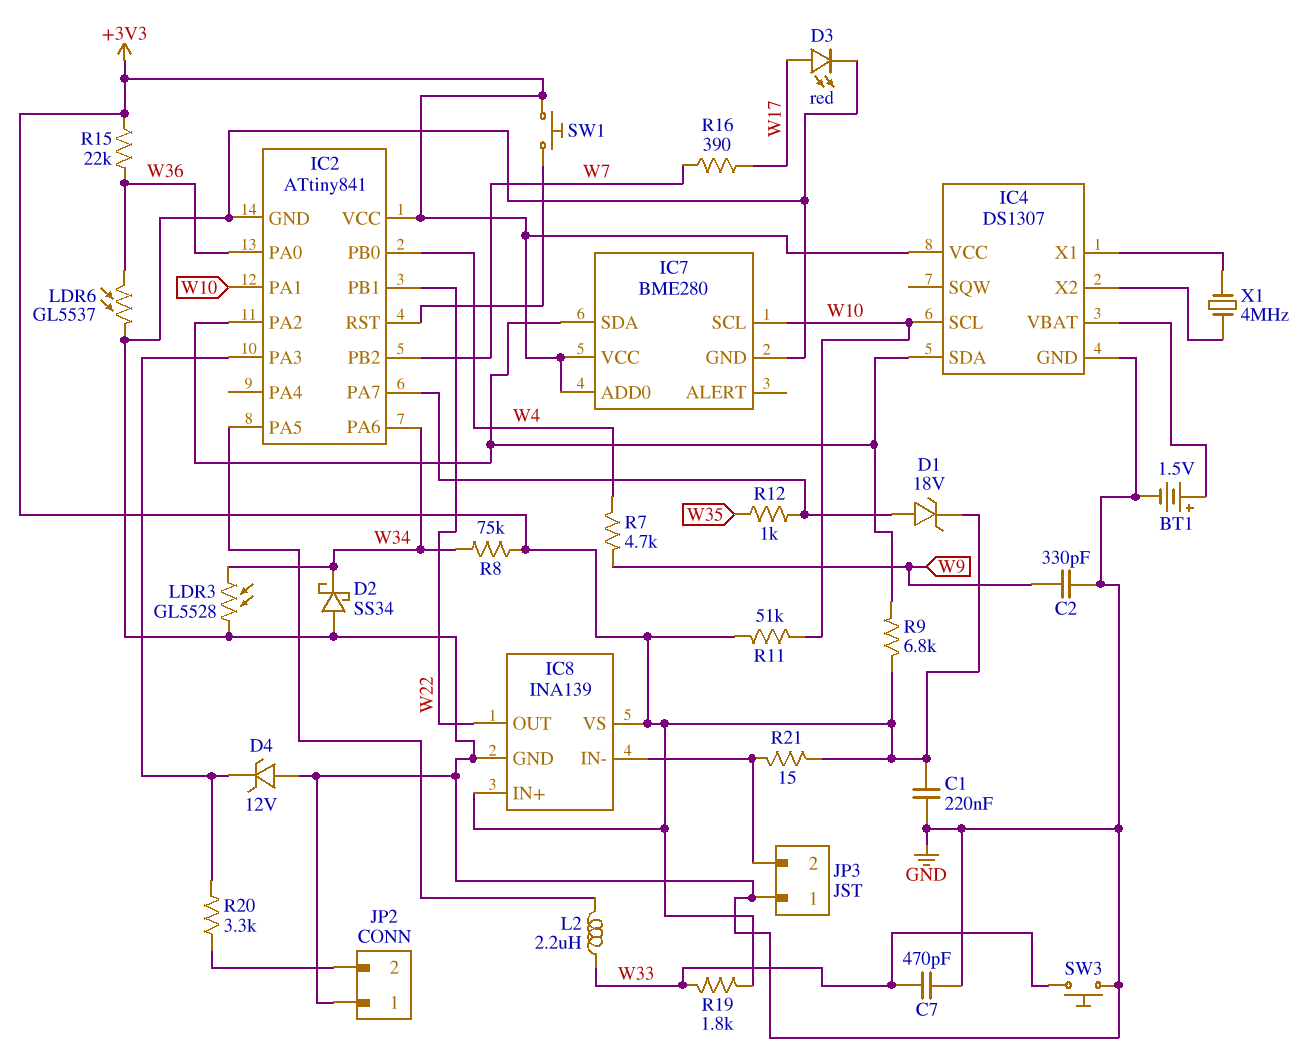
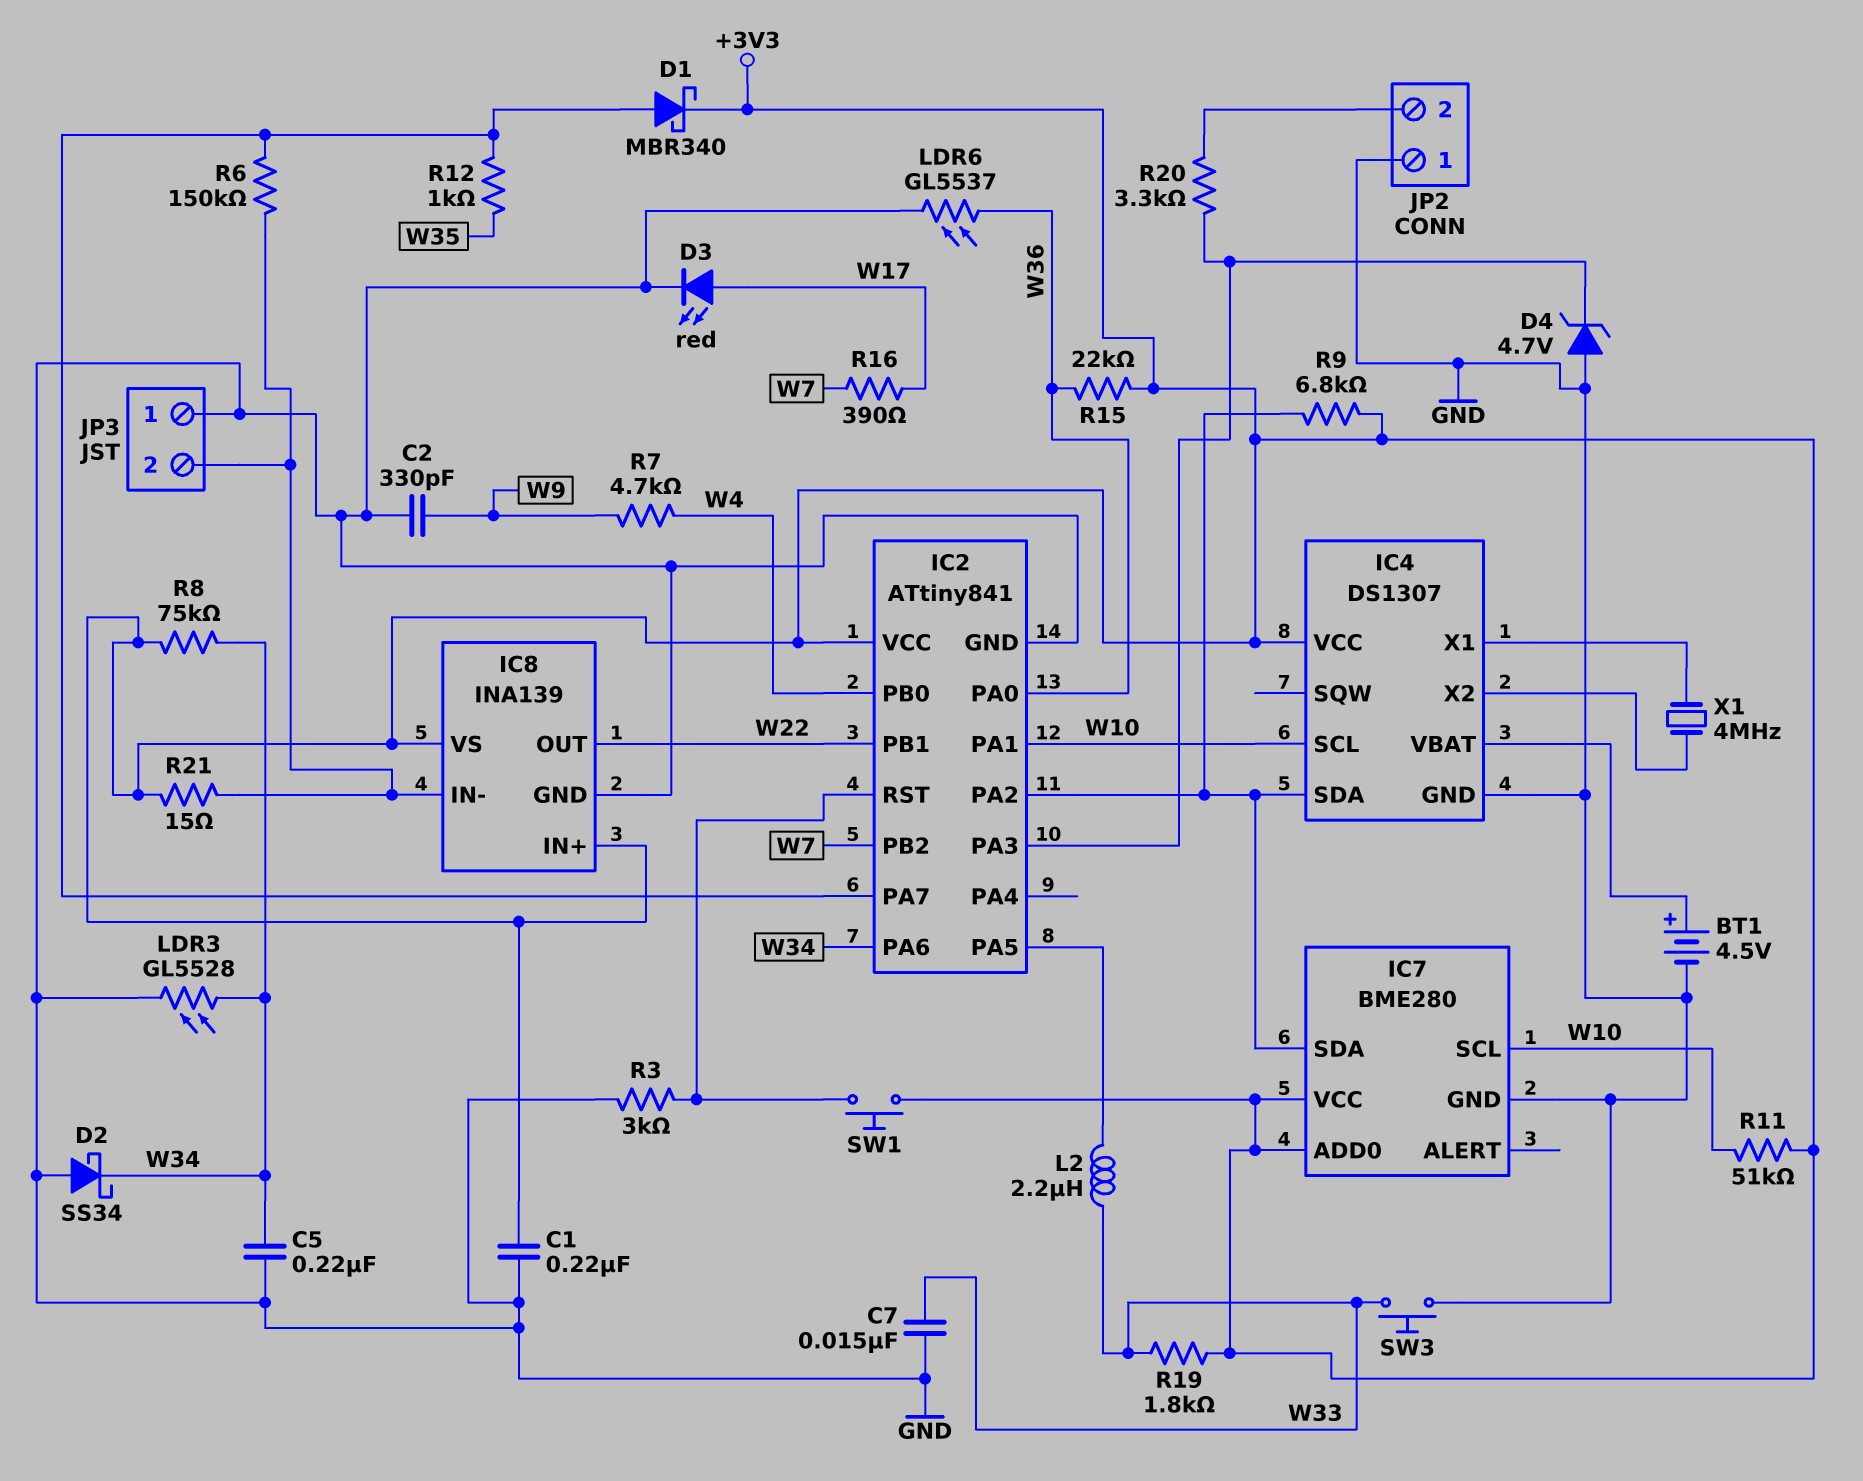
BT1: 1.5V (plus IC4/VBAT, minus GND) -> 4.5V (plus IC4/VBAT, minus GND)
C5: none -> 220nF (GND, W34)
C7: 470pF (GND, W33) -> 15nF (GND, W33)
D1: zener 18V (A IC2/PA7, K +3V3) -> schottky MBR340 (A IC2/PA7, K +3V3)
D4: zener 12V (A GND, K IC2/PA3) -> zener 4.7V (A GND, K IC2/PA3)
R3: none -> 3k (GND, IC2/RST)
R6: none -> 150k (IC2/PA7, IC8/IN-)

